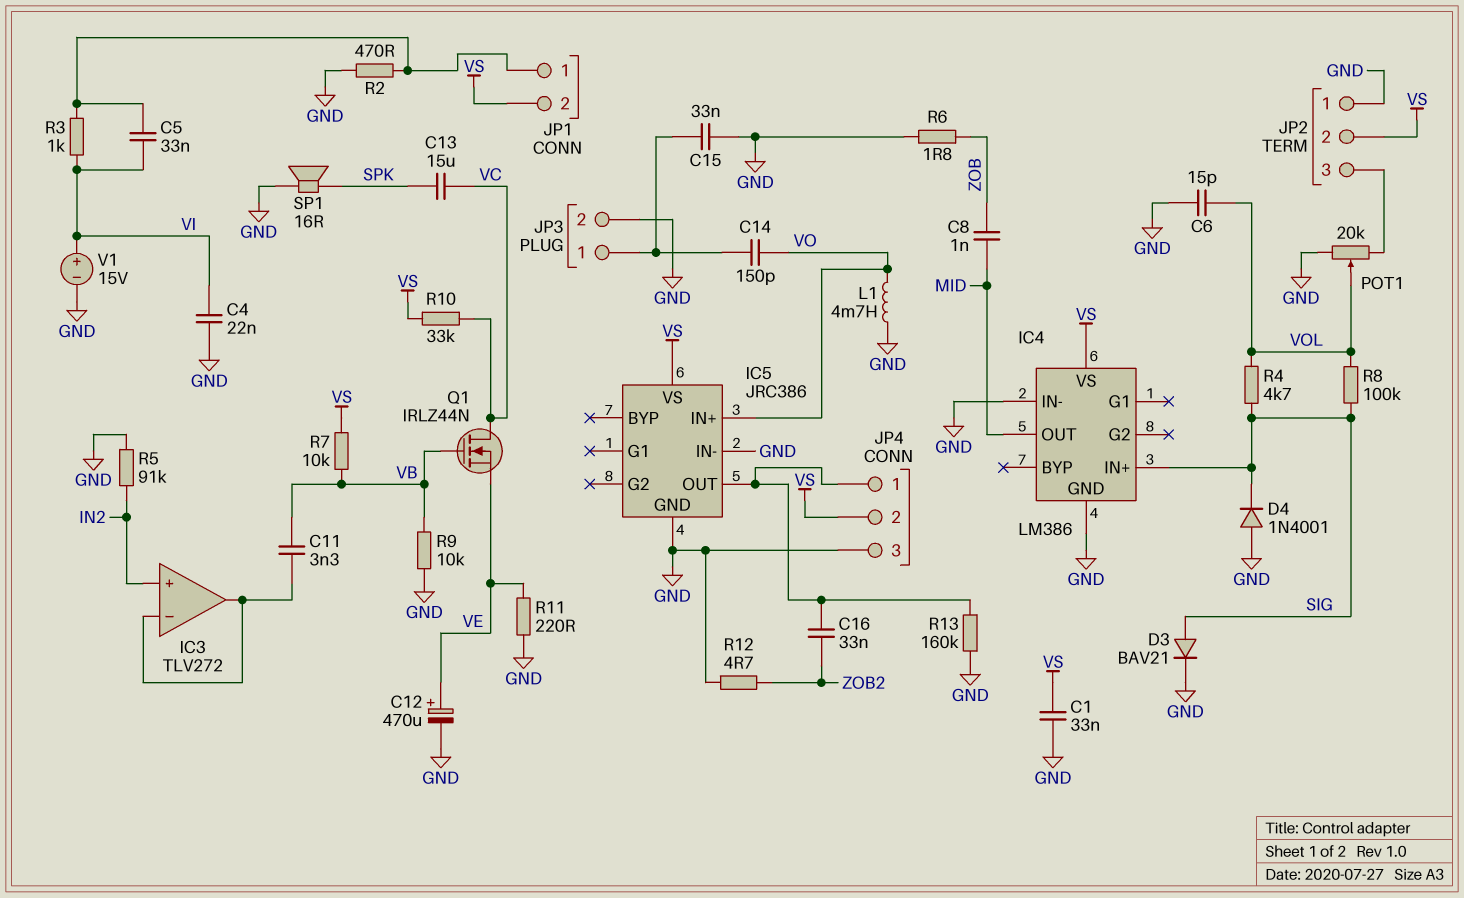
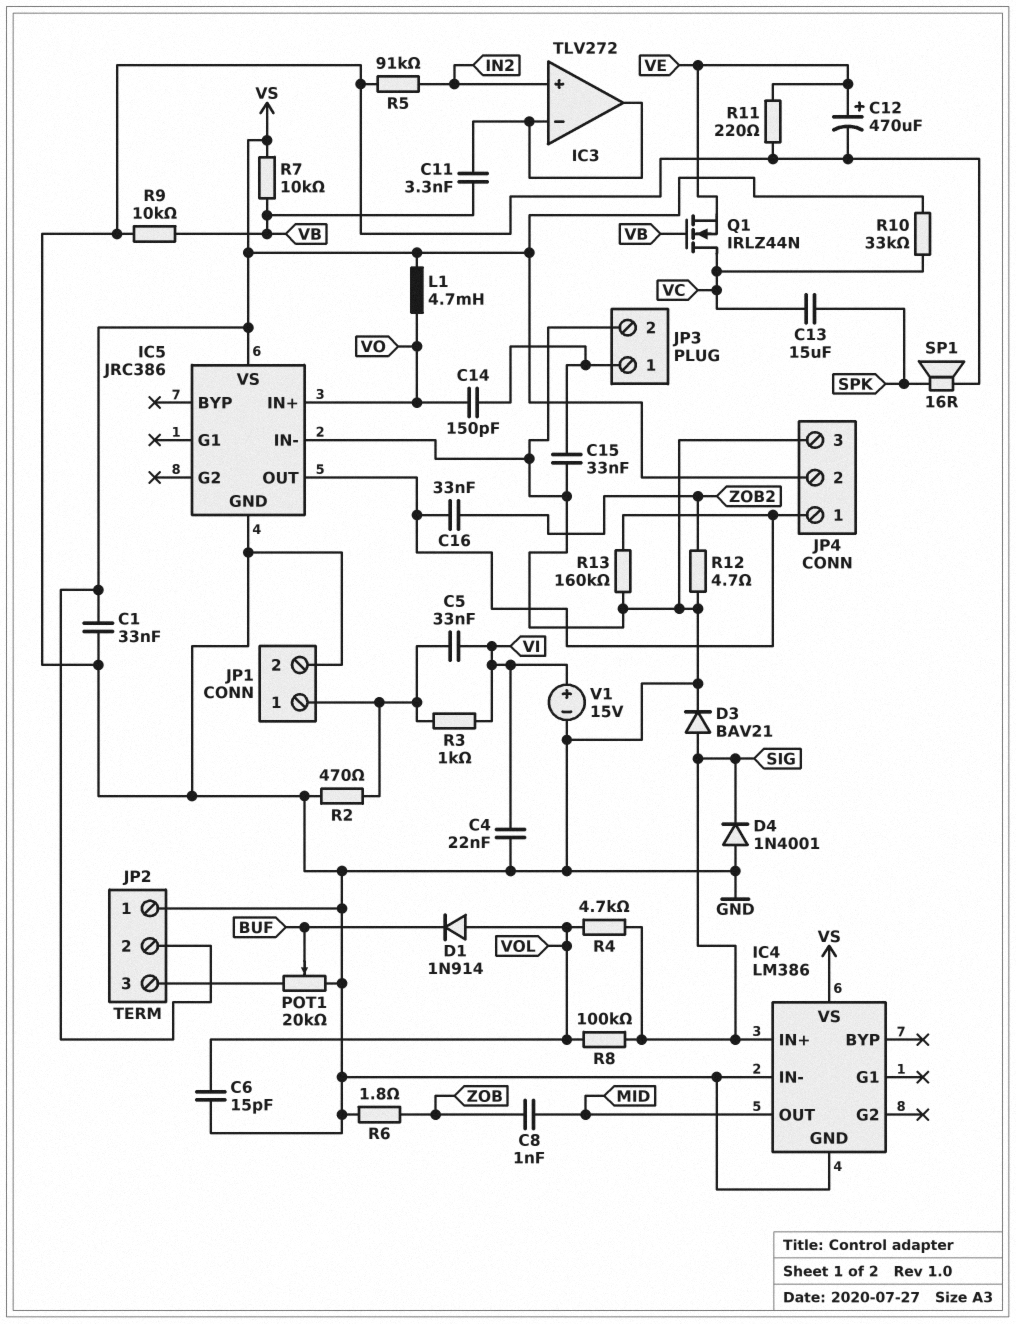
D1: none -> diode 1N914 (A VOL, K BUF)
JP1 pin 2: VS -> GND
L1: 4.7mH (GND, VO) -> 4.7mH (VO, VS)
POT1: 20k (GND, JP2/3, wiper VOL) -> 20k (GND, JP2/3, wiper BUF)

